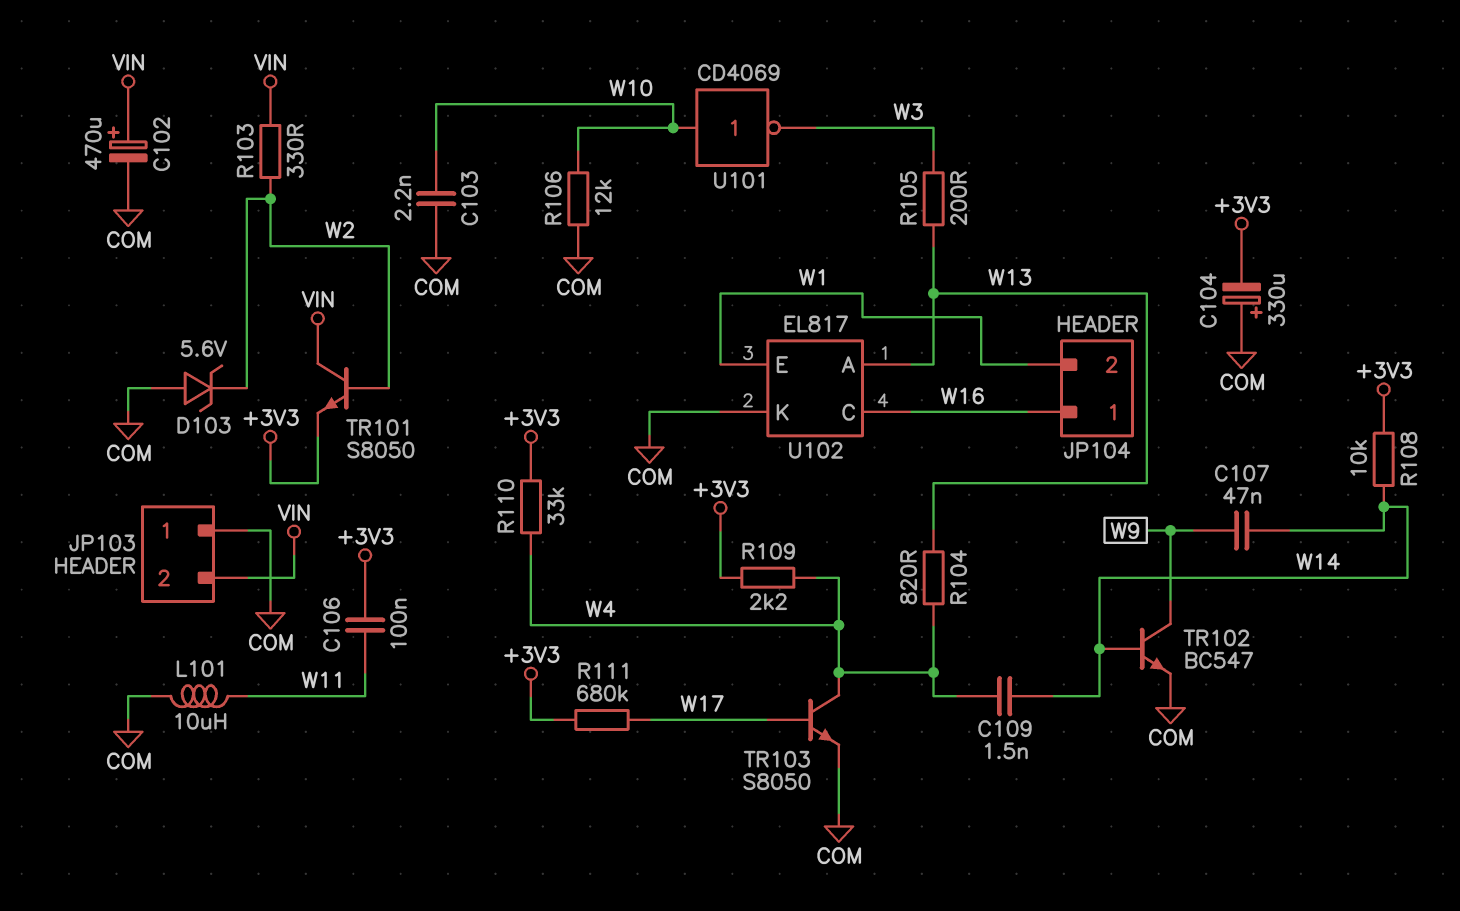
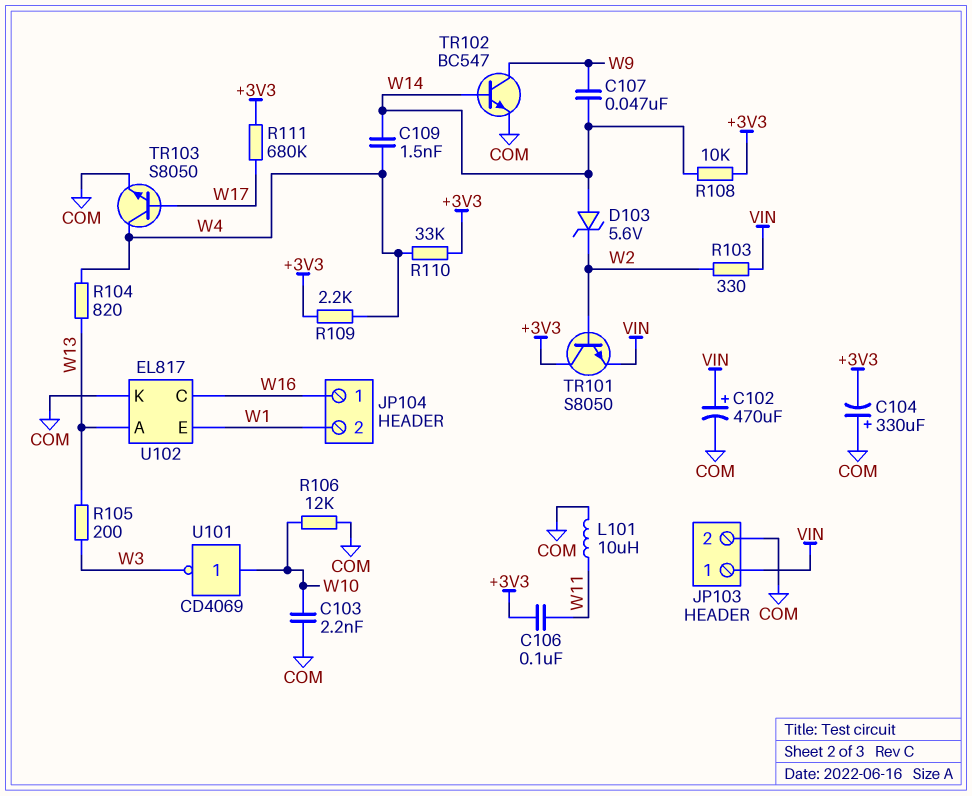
D103: zener 5.6V (A COM, K W2) -> zener 5.6V (A W14, K W2)
JP103 pin 1: COM -> VIN
JP103 pin 2: VIN -> COM
TR101: NPN S8050 (B W2, C VIN, E +3V3) -> NPN S8050 (B W2, C +3V3, E VIN)

